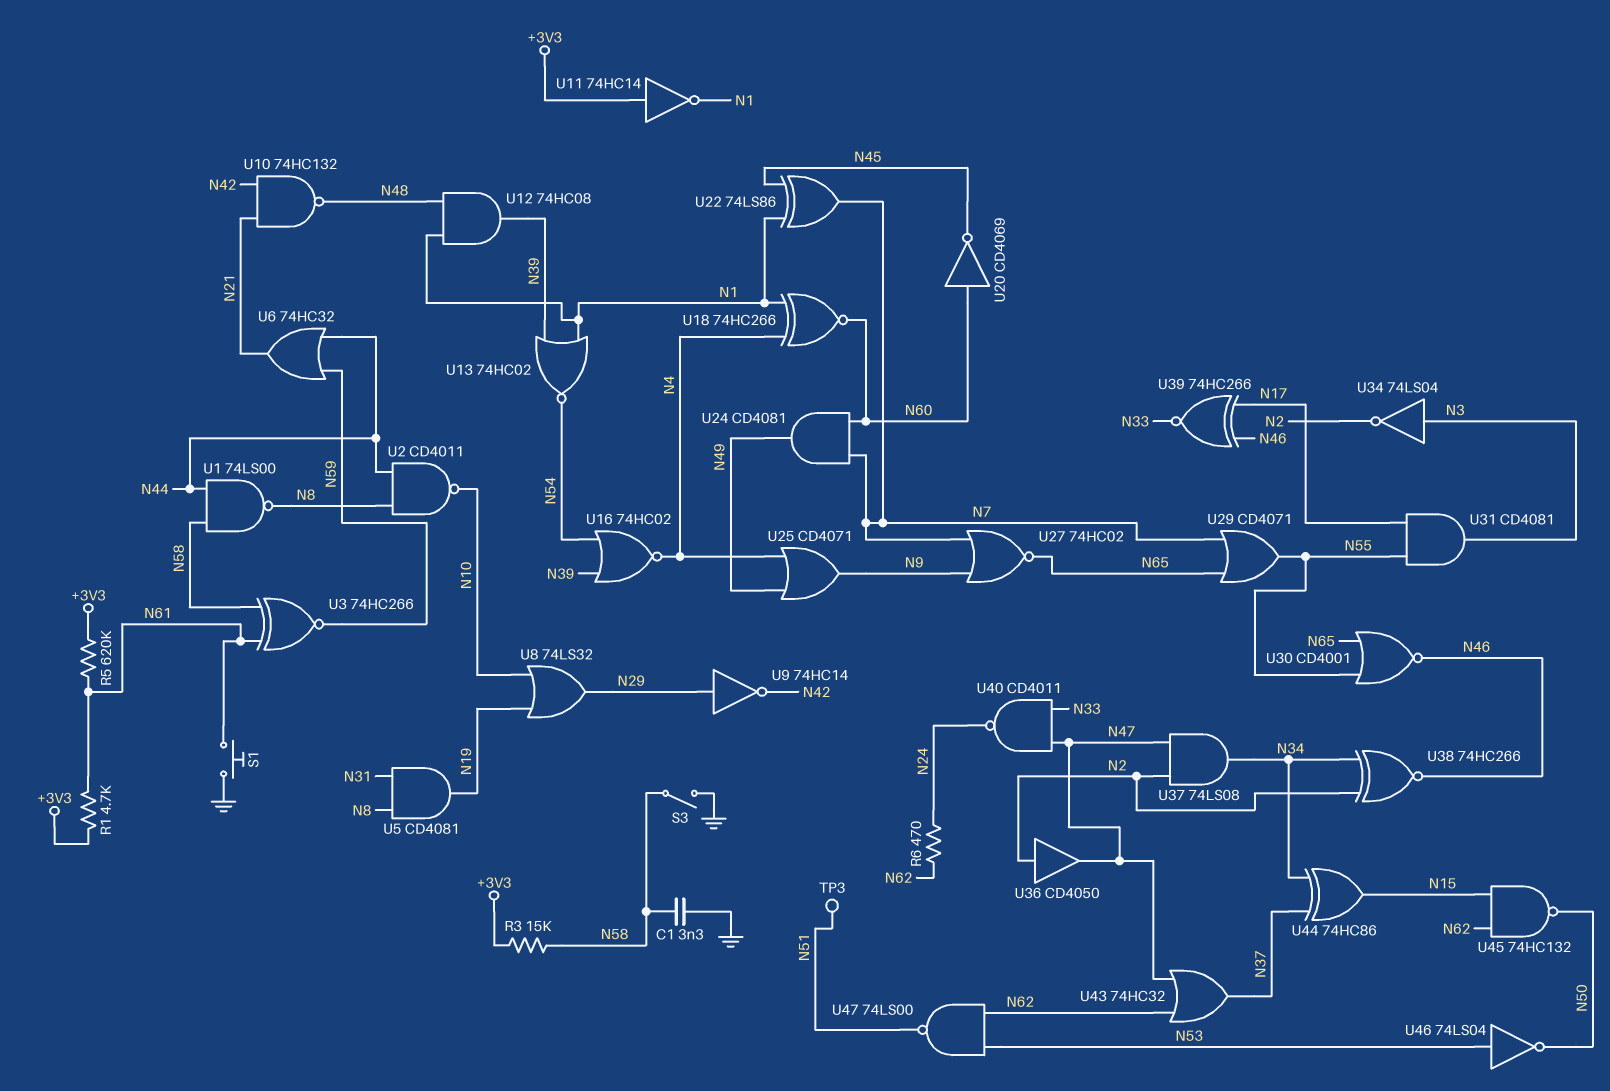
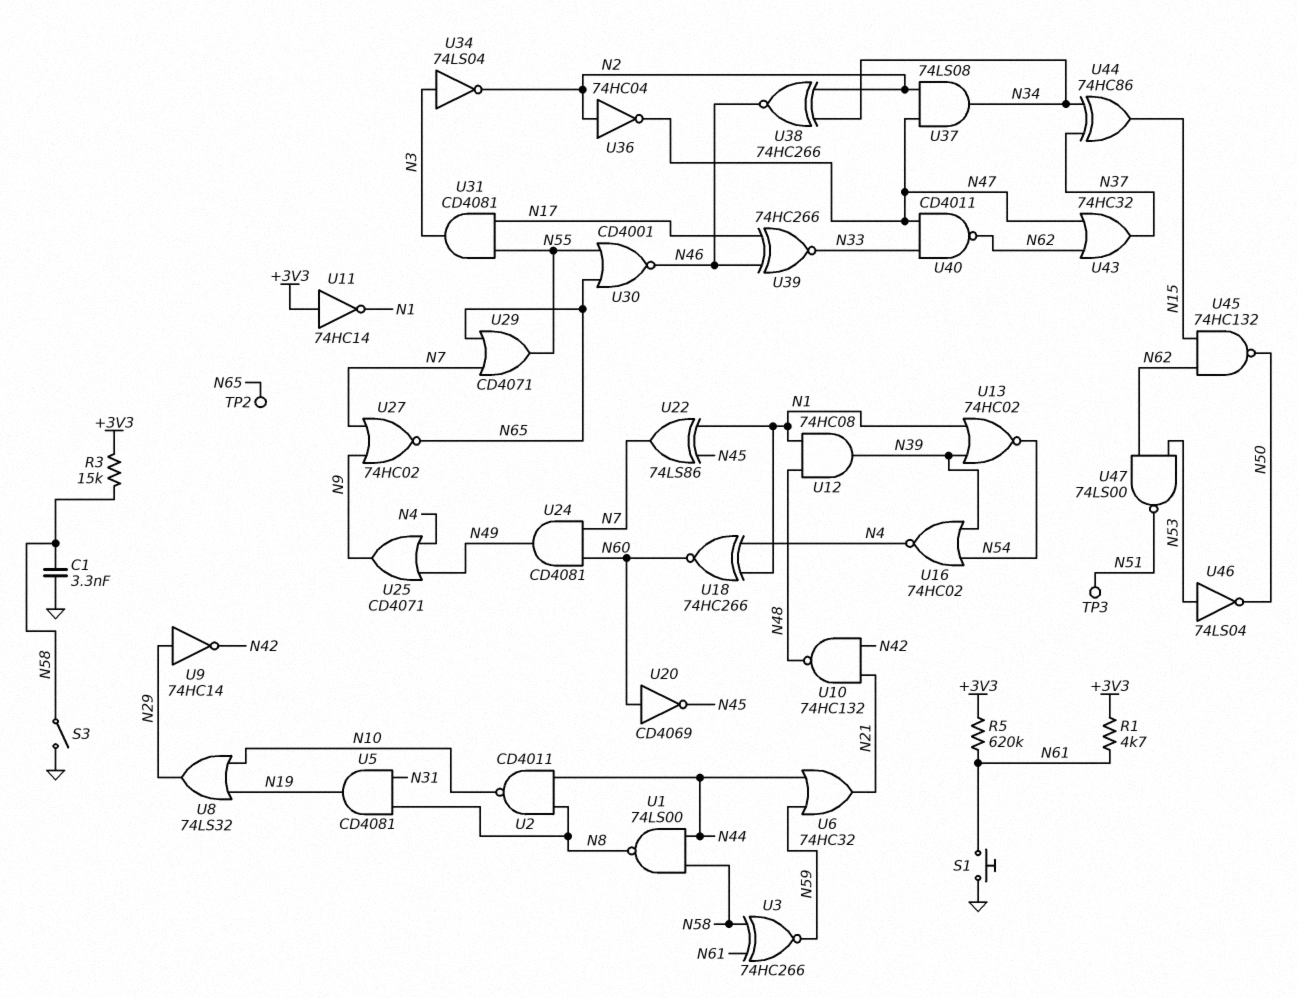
R6: 470 (N24, N62) -> none
TP2: none -> test point (N65)
U36: buffer CD4050 (in N2, out N47) -> NOT 74HC04 (in N2, out N47)
U40: NAND CD4011 (in N33, in N47, out N24) -> NAND CD4011 (in N33, in N47, out N62)

